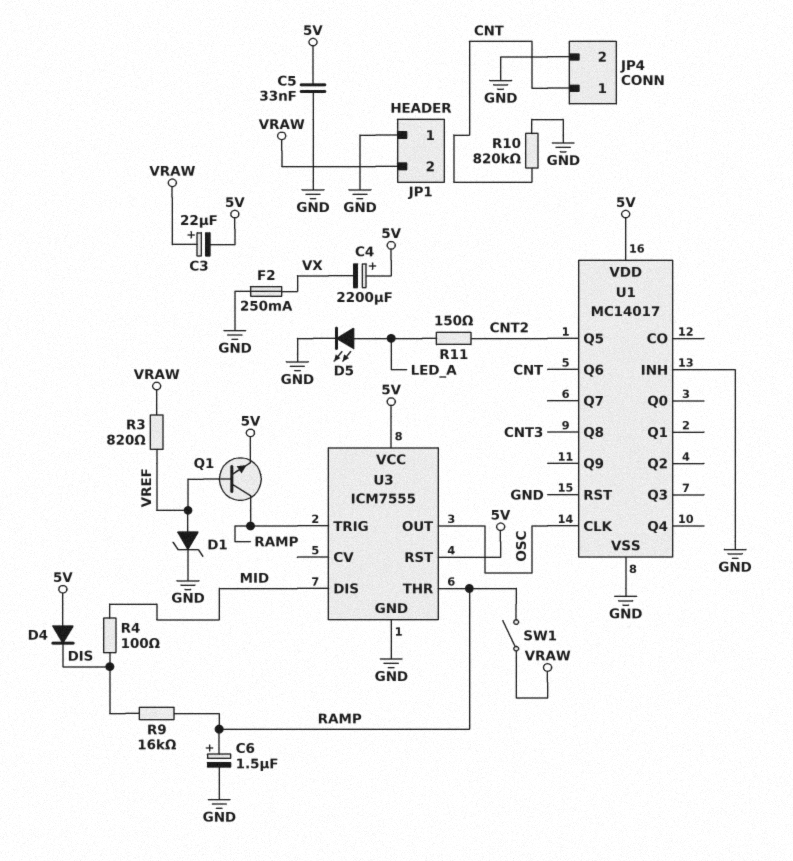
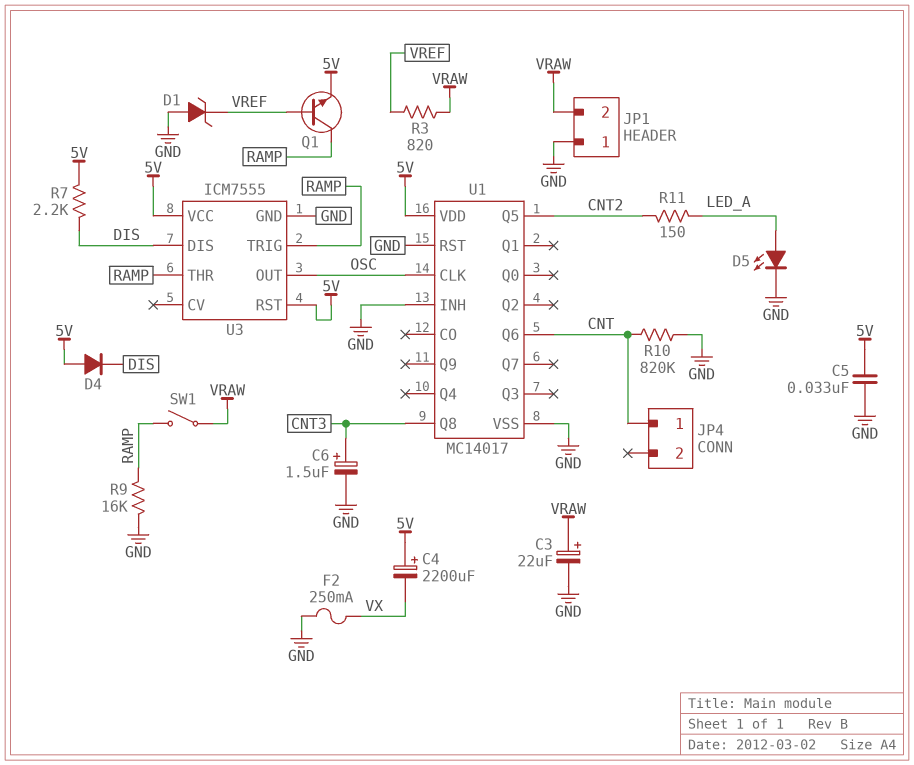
C3: 22uF (plus VRAW, minus 5V) -> 22uF (plus VRAW, minus GND)
C6: 1.5uF (plus RAMP, minus GND) -> 1.5uF (plus CNT3, minus GND)
D1: zener (A VREF, K GND) -> zener (A GND, K VREF)
JP4 pin 2: GND -> none
R4: 100 (DIS, MID) -> none
R7: none -> 2.2k (5V, DIS)
R9: 16k (DIS, RAMP) -> 16k (GND, RAMP)
U3 pin DIS: MID -> DIS

